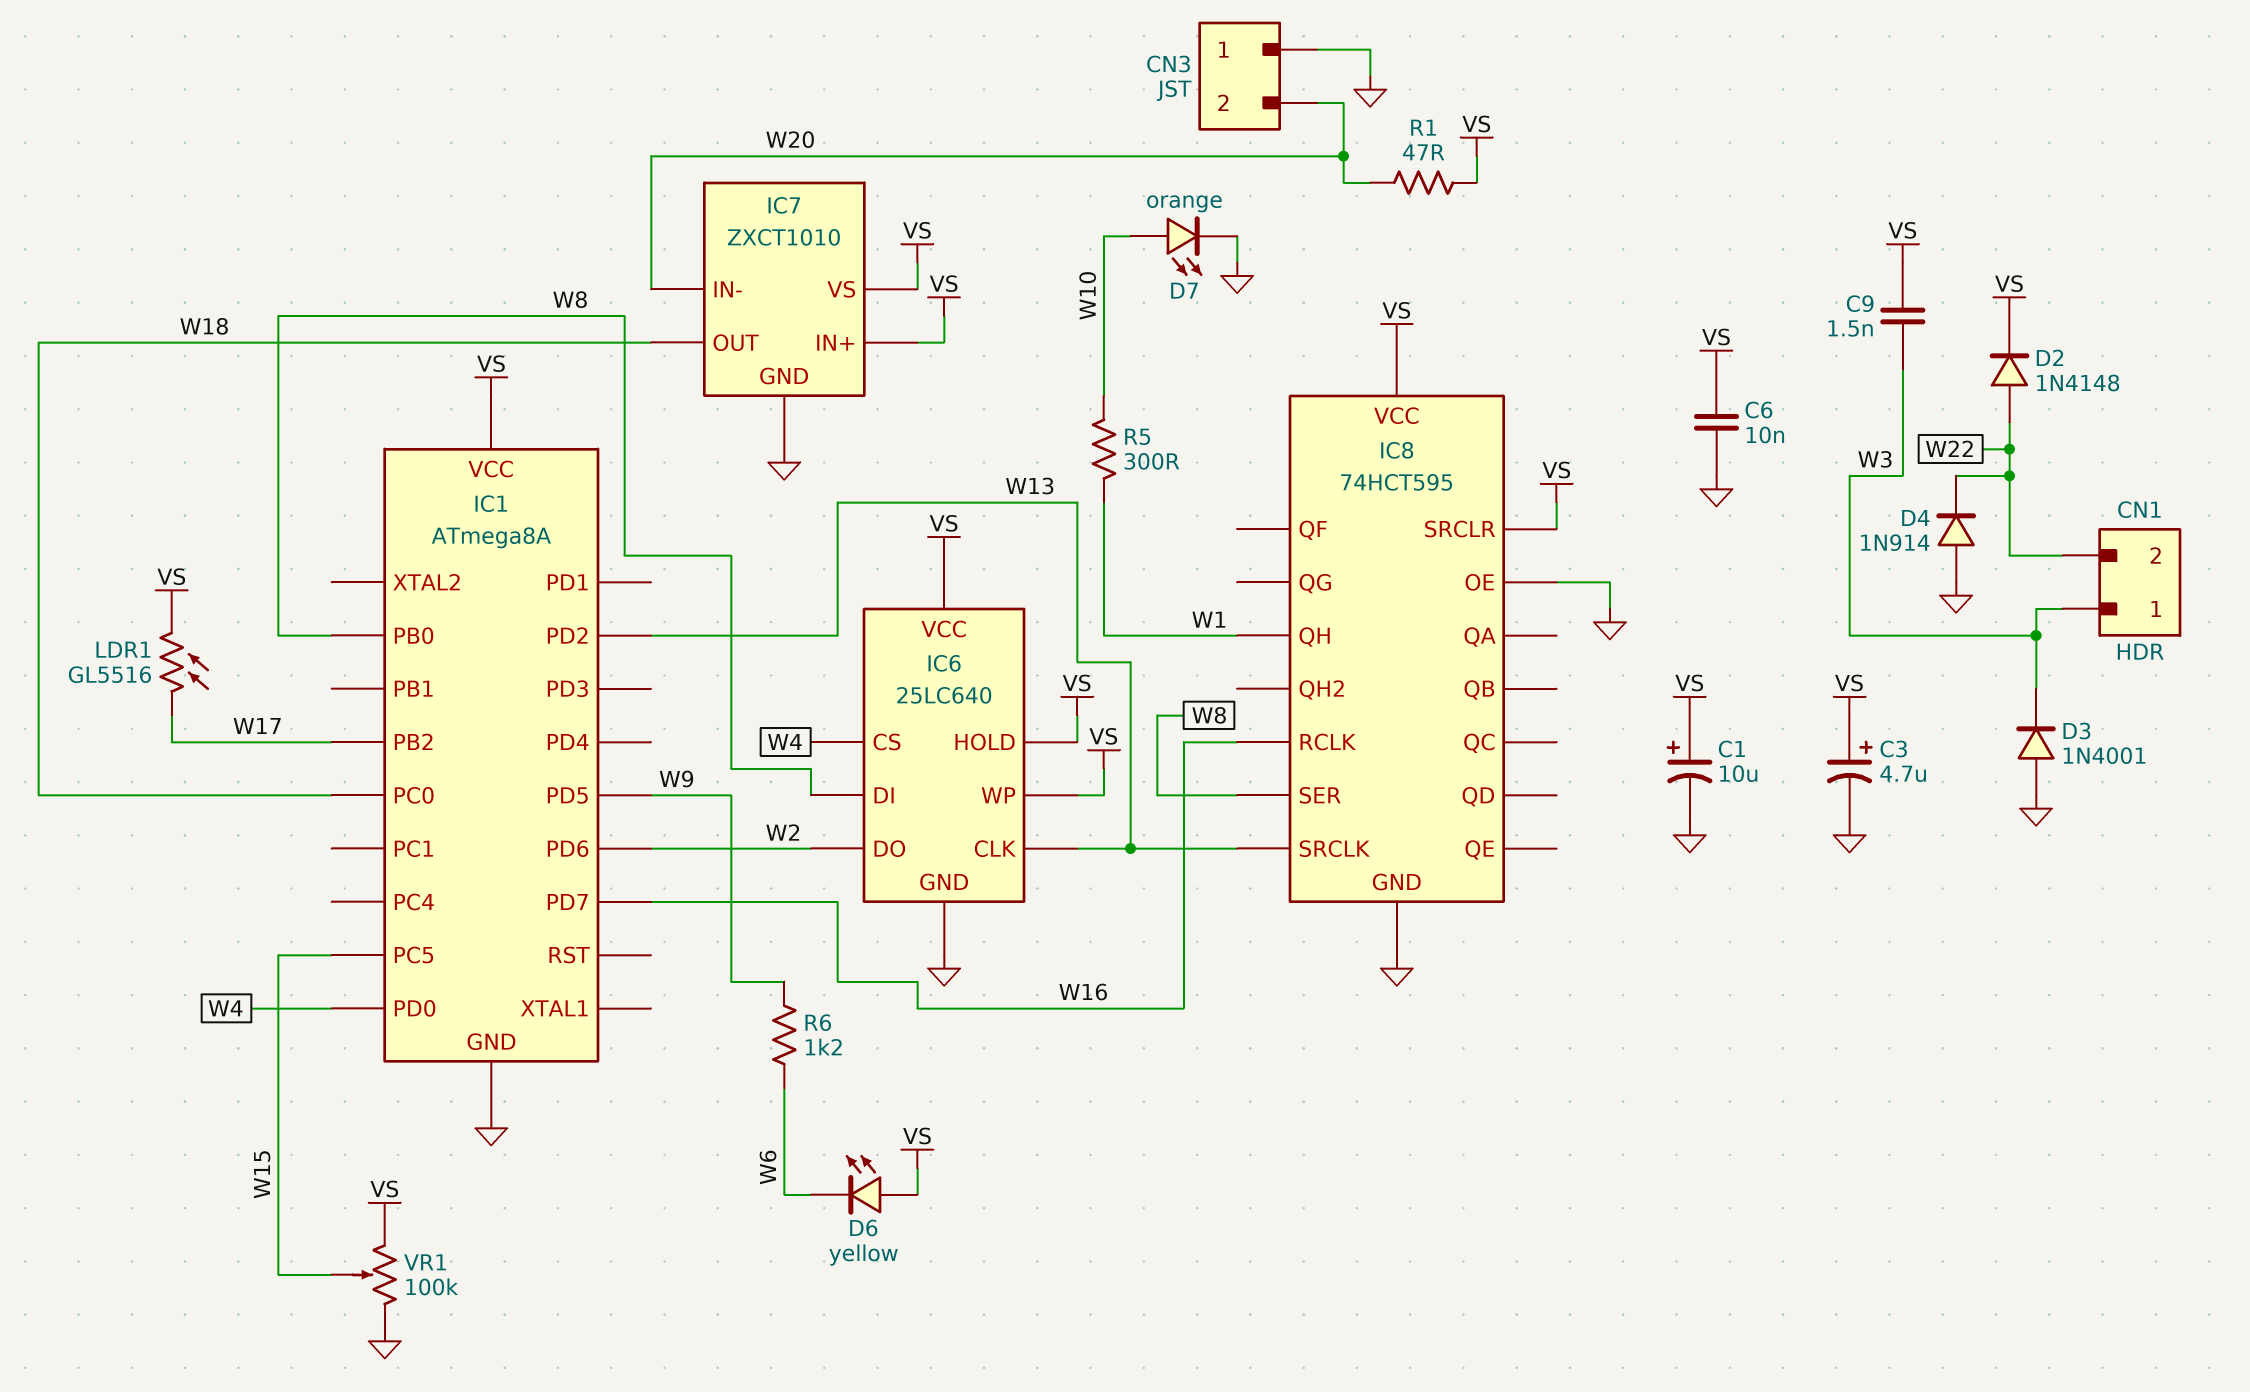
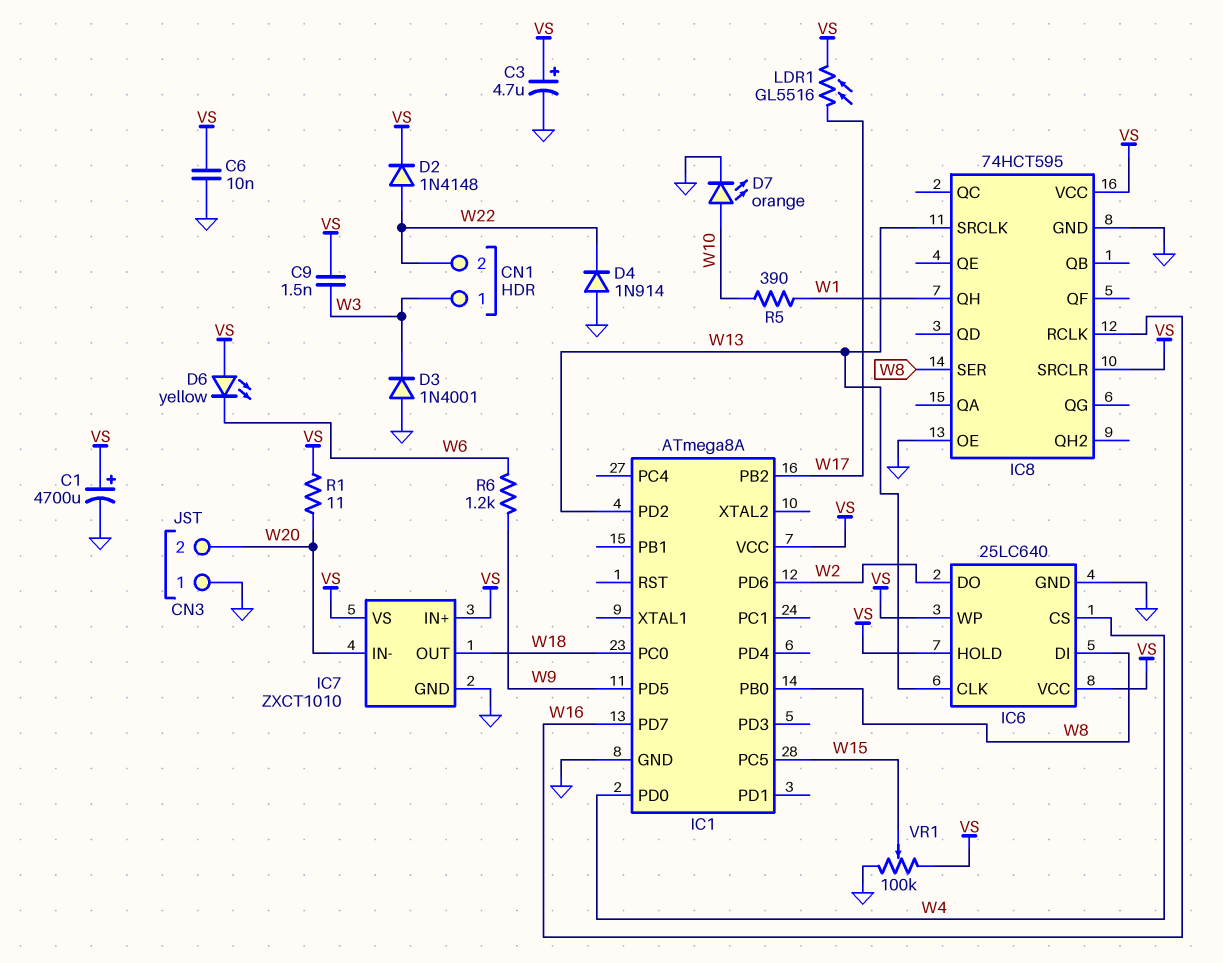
C1: 10uF (plus VS, minus GND) -> 4700uF (plus VS, minus GND)
R1: 47 (VS, W20) -> 11 (VS, W20)
R5: 300 (W1, W10) -> 390 (W1, W10)

